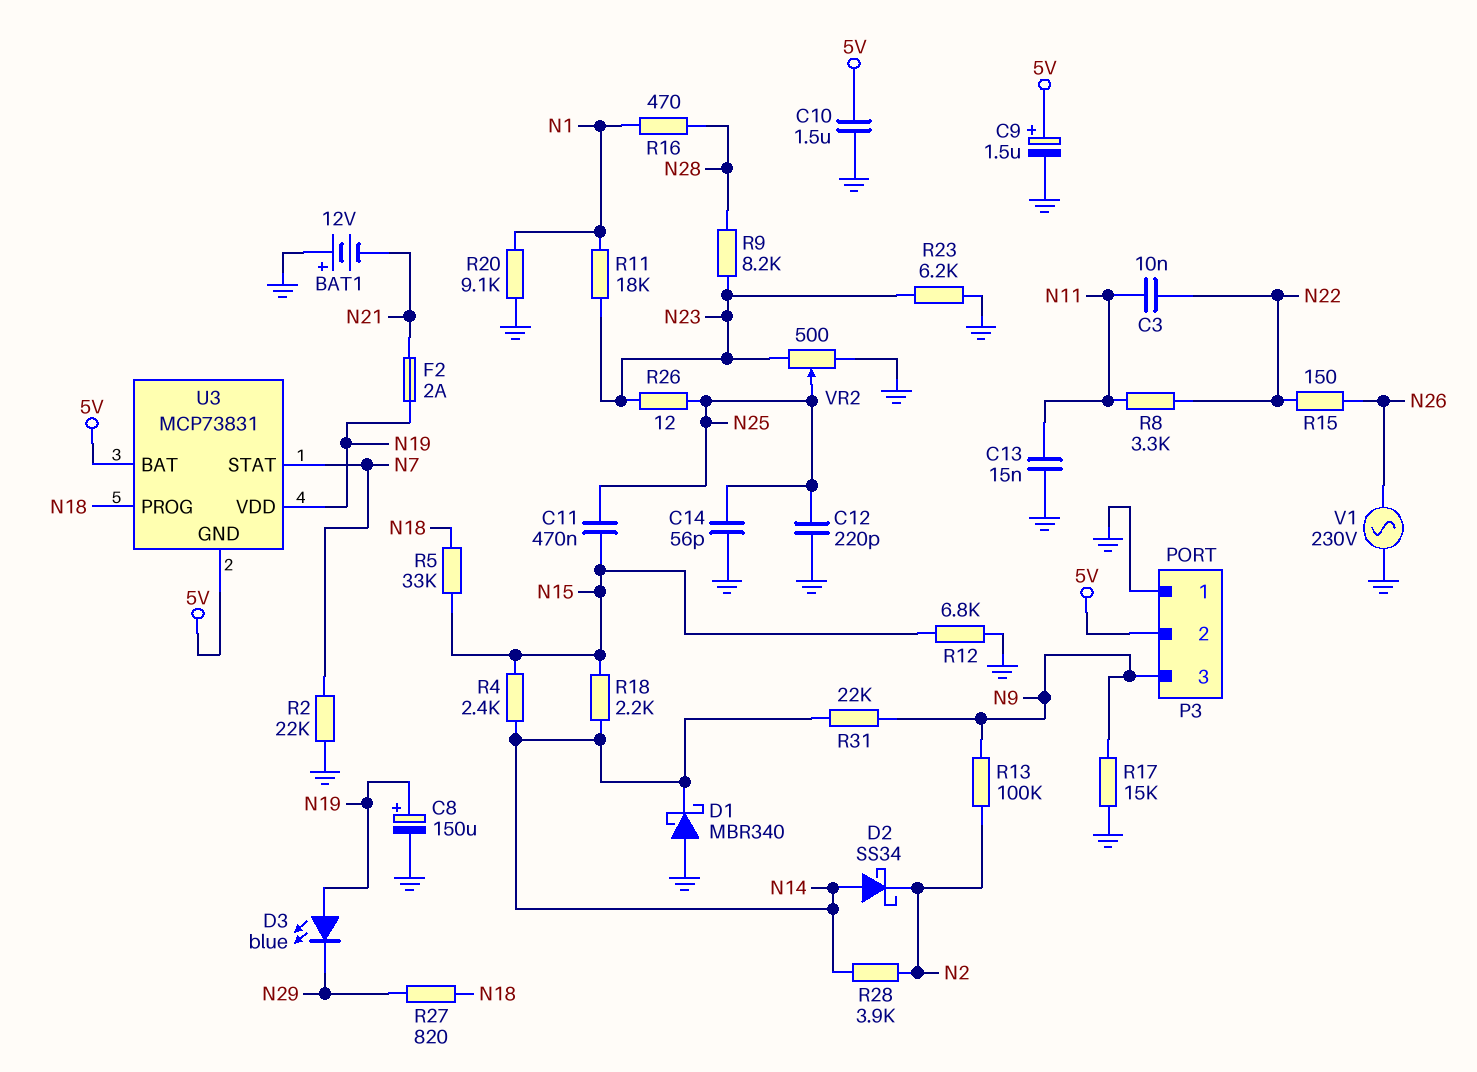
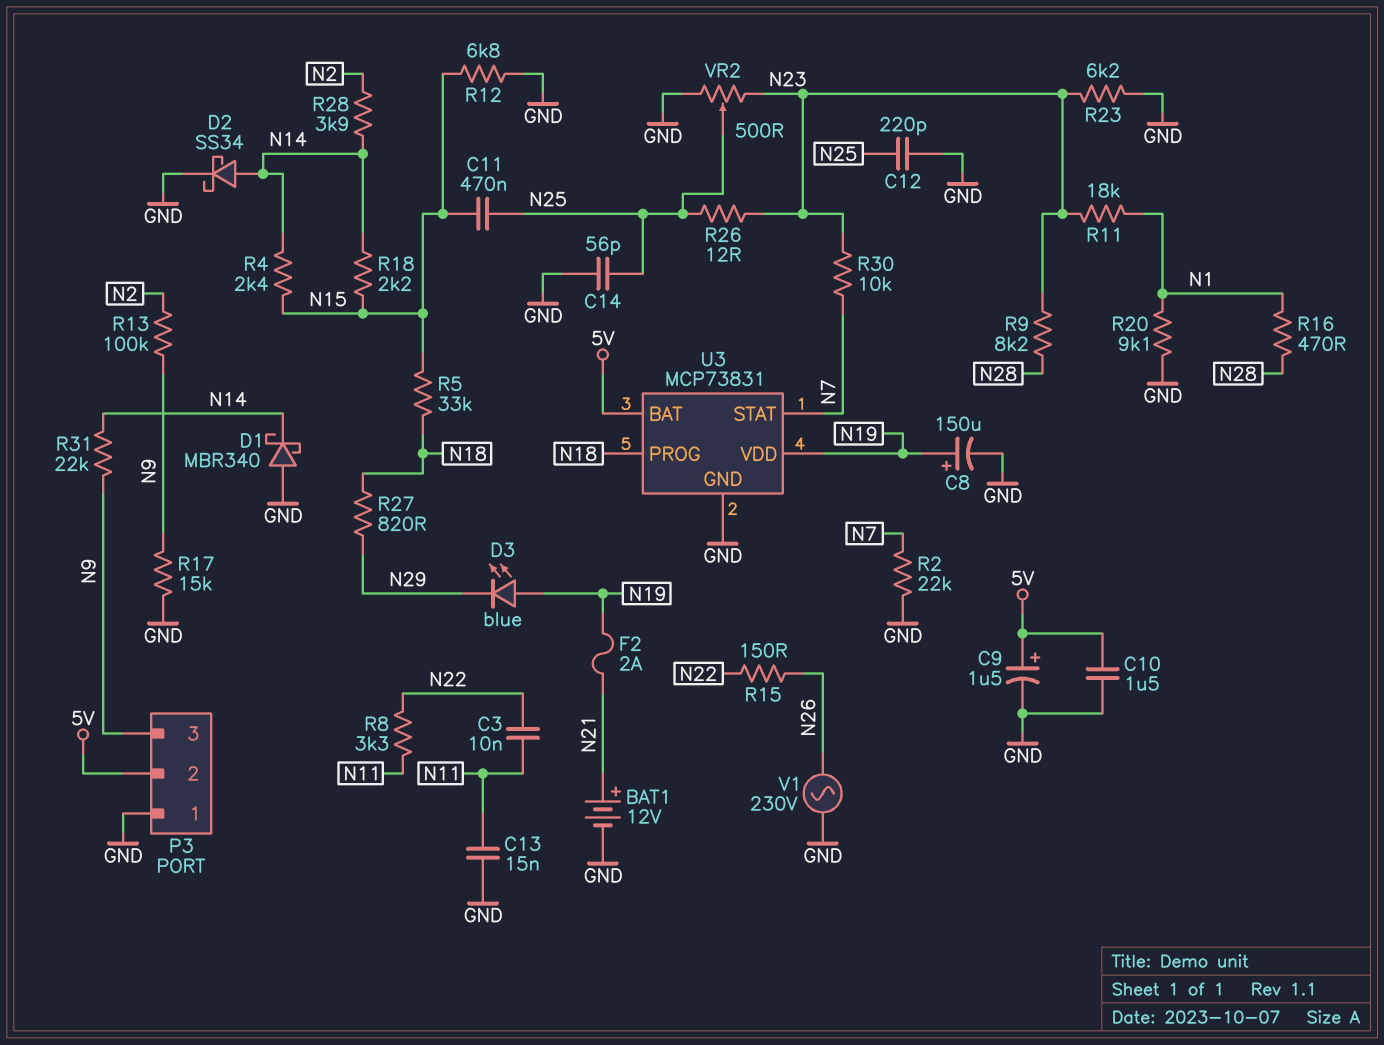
BAT1: 12V (plus GND, minus N21) -> 12V (plus N21, minus GND)
D2: schottky SS34 (A N14, K N2) -> schottky SS34 (A N14, K GND)
R30: none -> 10k (N7, N23)
U3 pin GND: 5V -> GND

